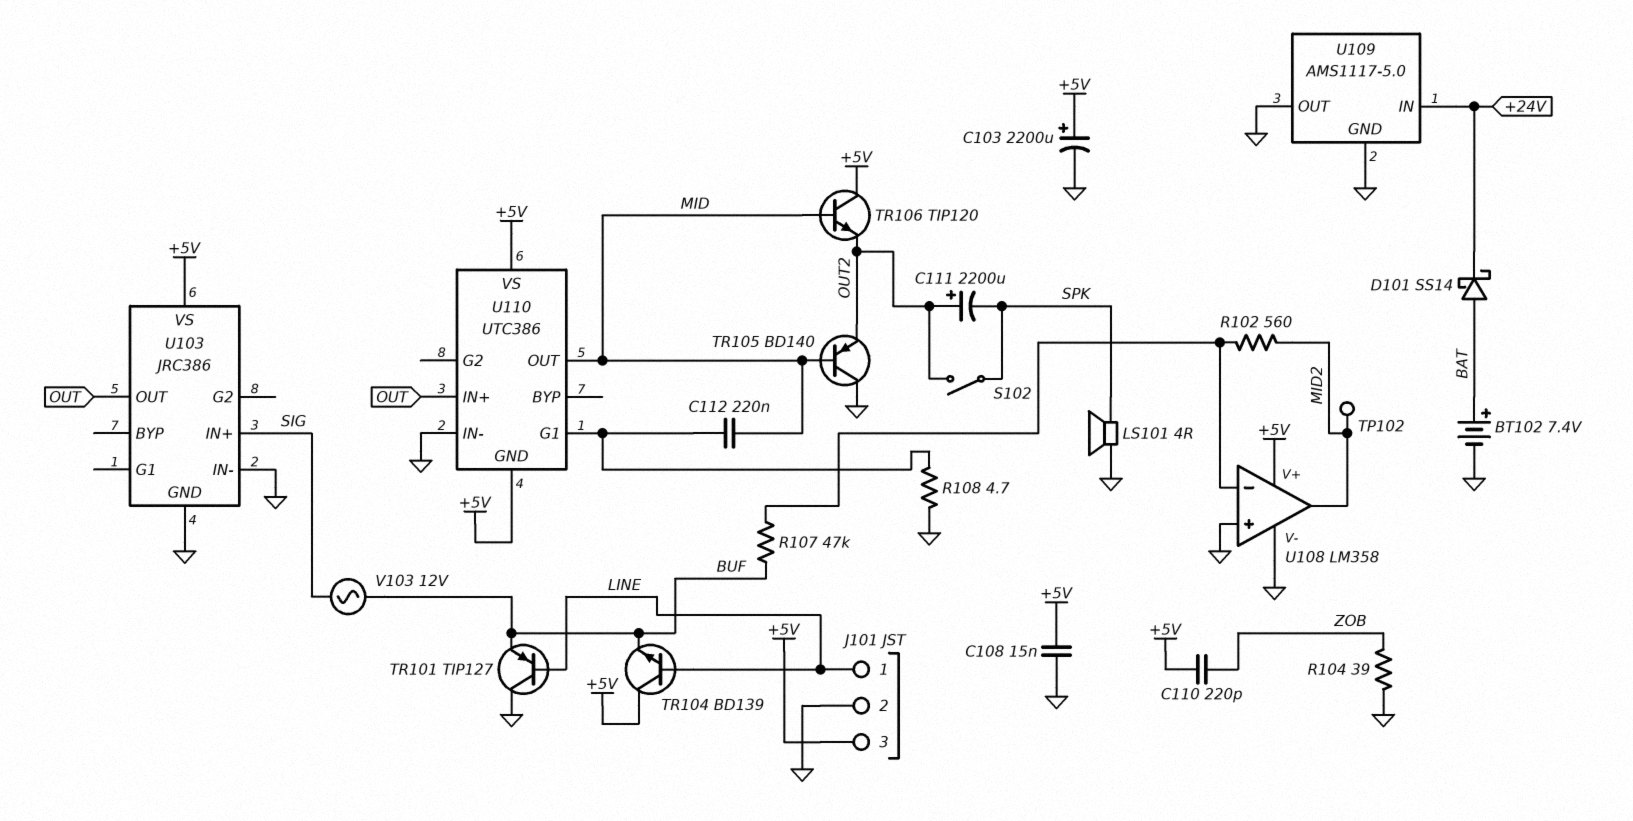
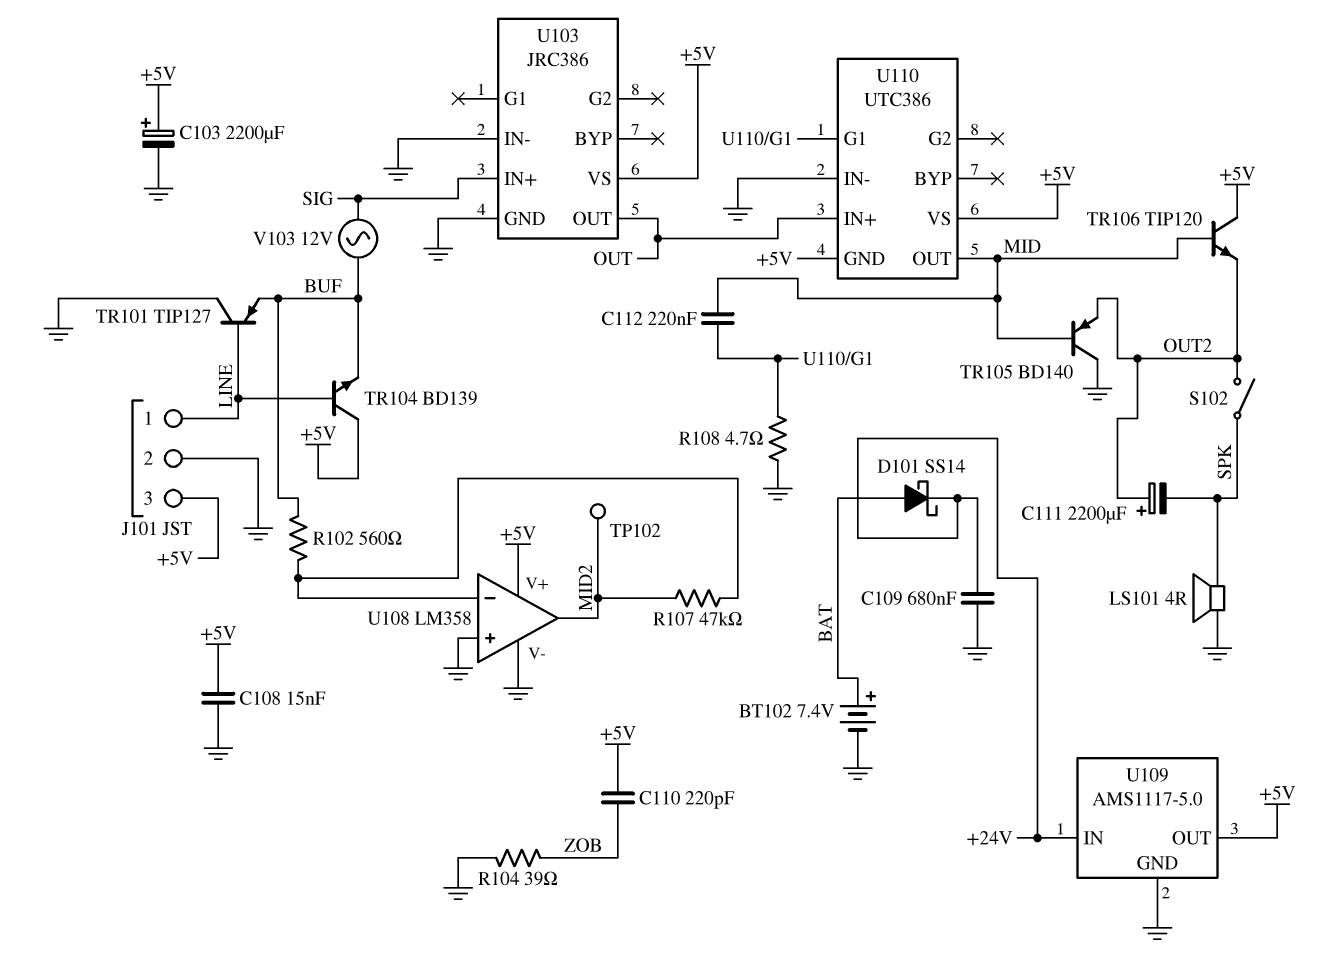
C109: none -> 680nF (+24V, GND)
R102: 560 (MID2, U108/in-) -> 560 (BUF, U108/in-)
R107: 47k (BUF, U108/in-) -> 47k (MID2, U108/in-)
U109 pin OUT: GND -> +5V

